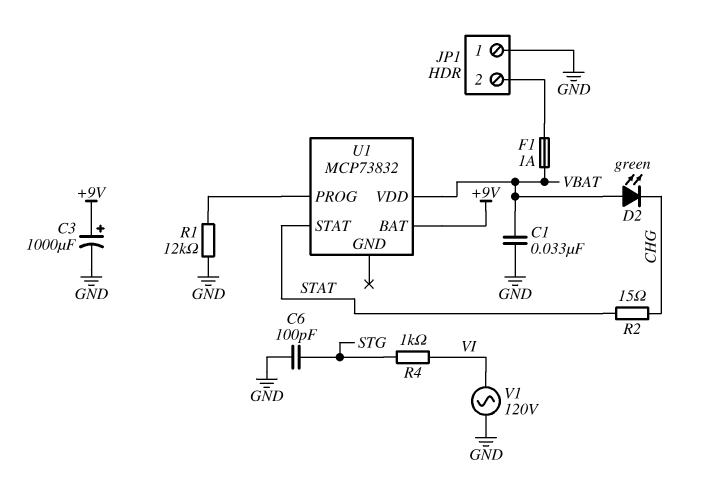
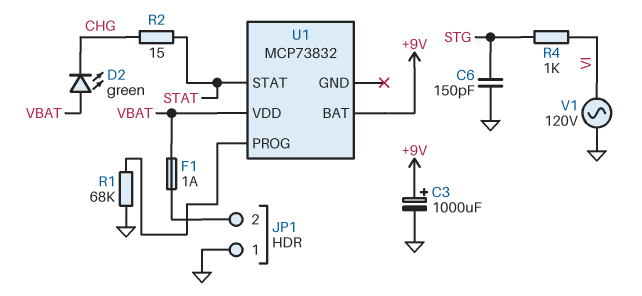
C1: 33nF (GND, VBAT) -> none
C6: 100pF (GND, STG) -> 150pF (GND, STG)
R1: 12k (GND, U1/PROG) -> 68k (GND, U1/PROG)

